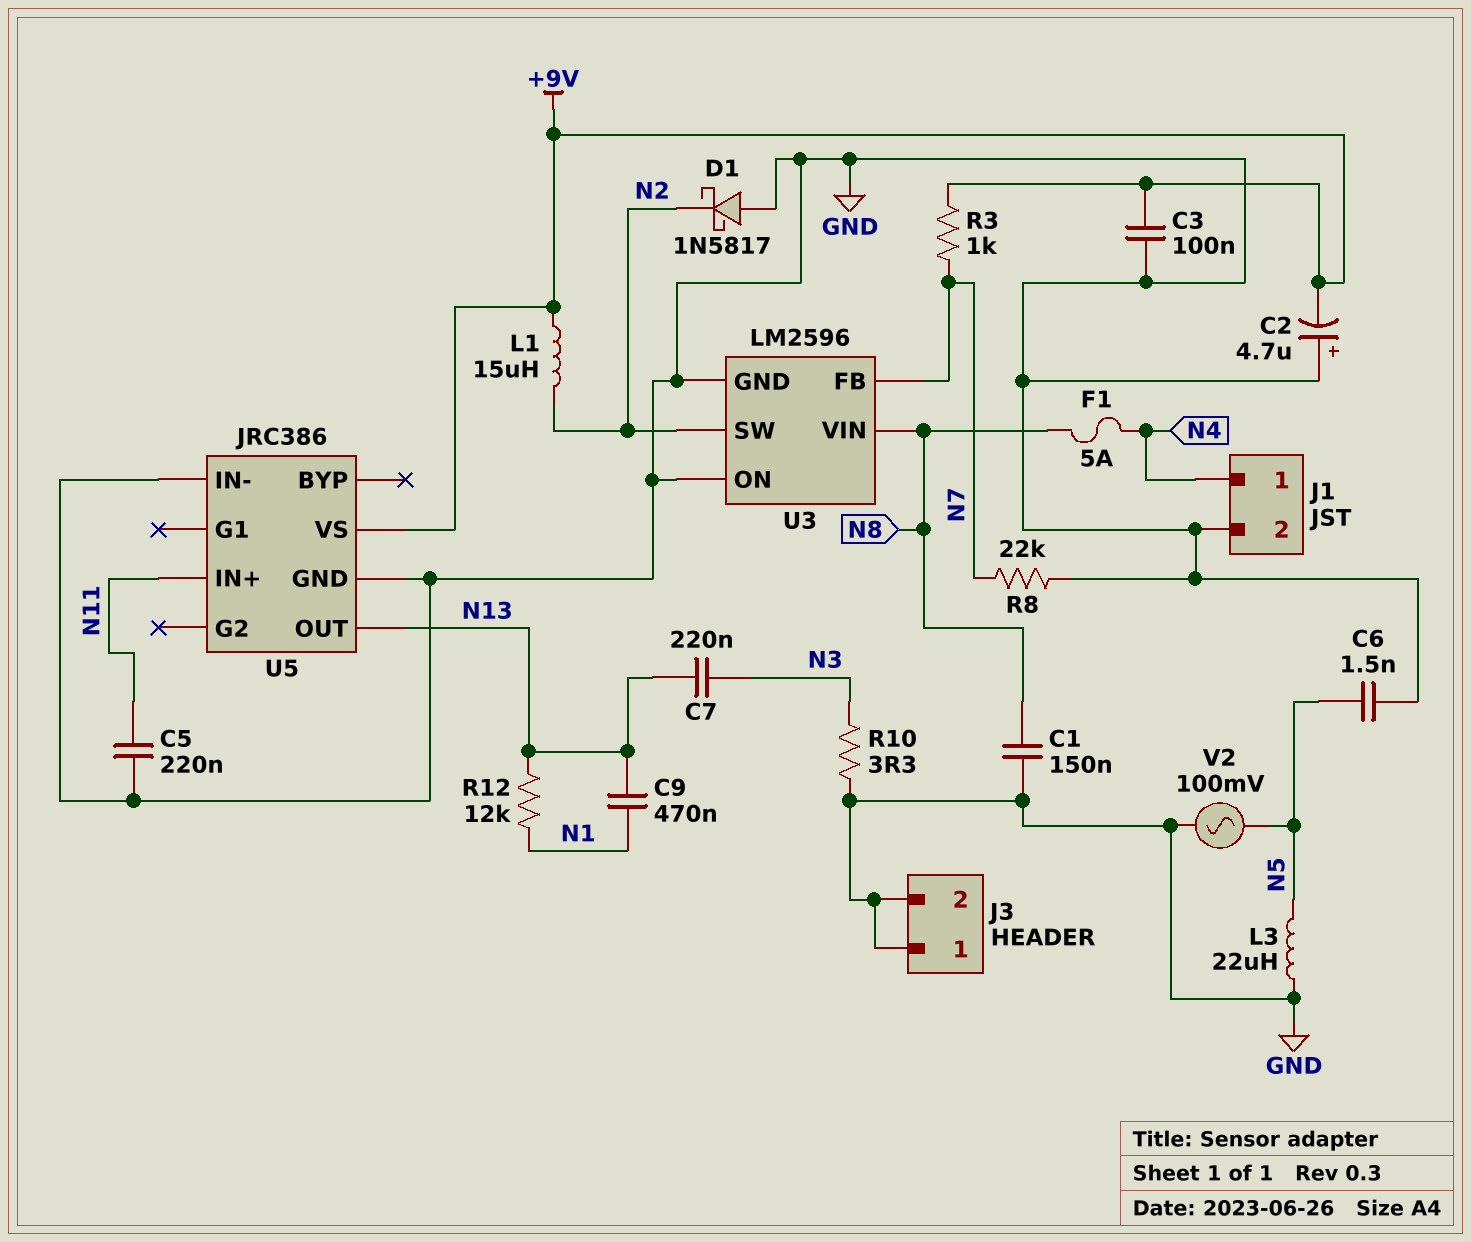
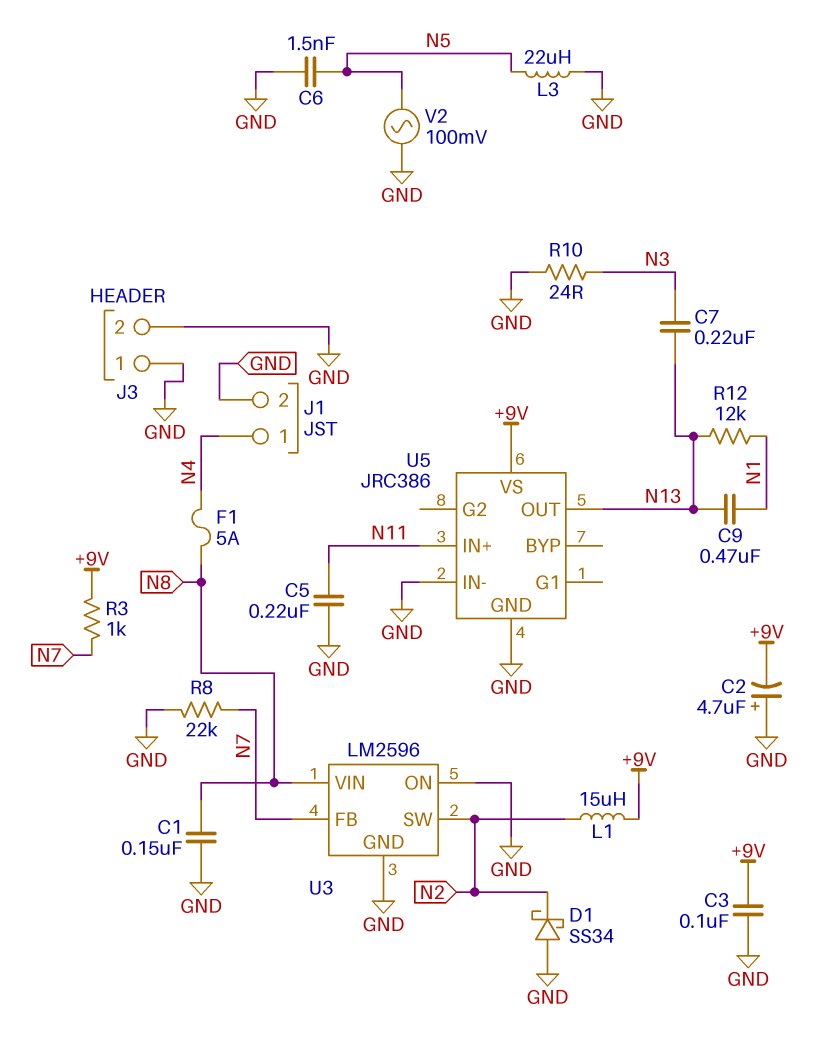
D1: schottky 1N5817 (A GND, K N2) -> schottky SS34 (A GND, K N2)
R10: 3.3 (GND, N3) -> 24 (GND, N3)

